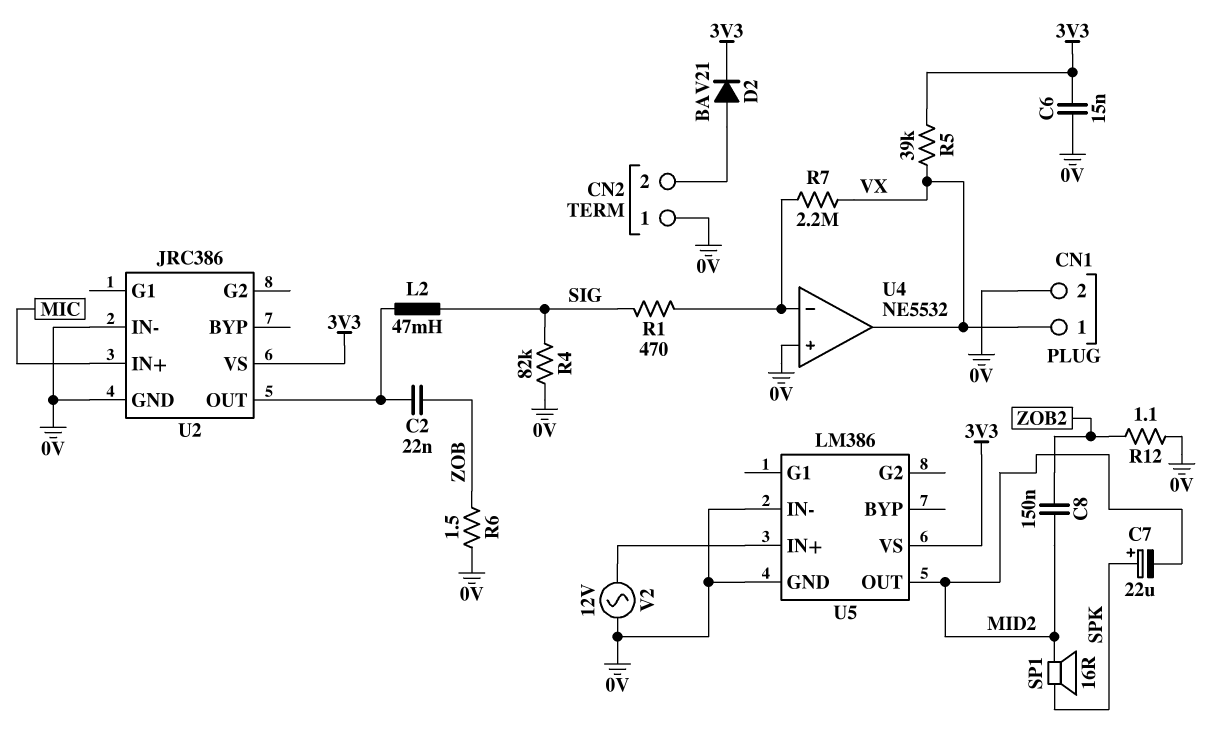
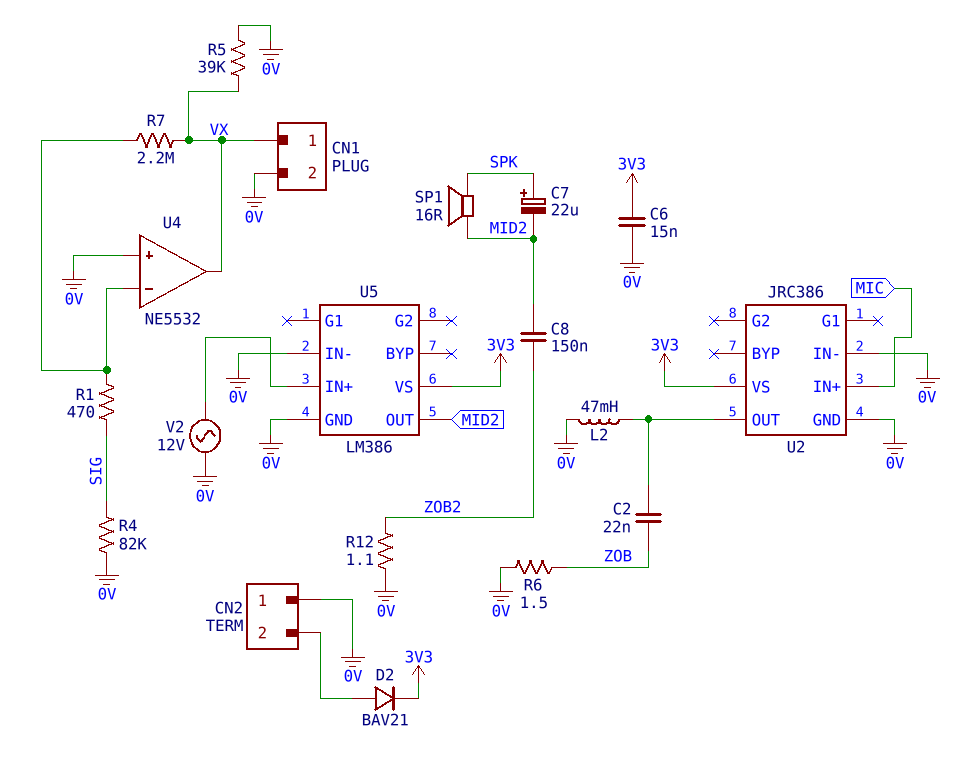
L2: 47mH (SIG, U2/OUT) -> 47mH (0V, U2/OUT)
R5: 39k (3V3, VX) -> 39k (0V, VX)

